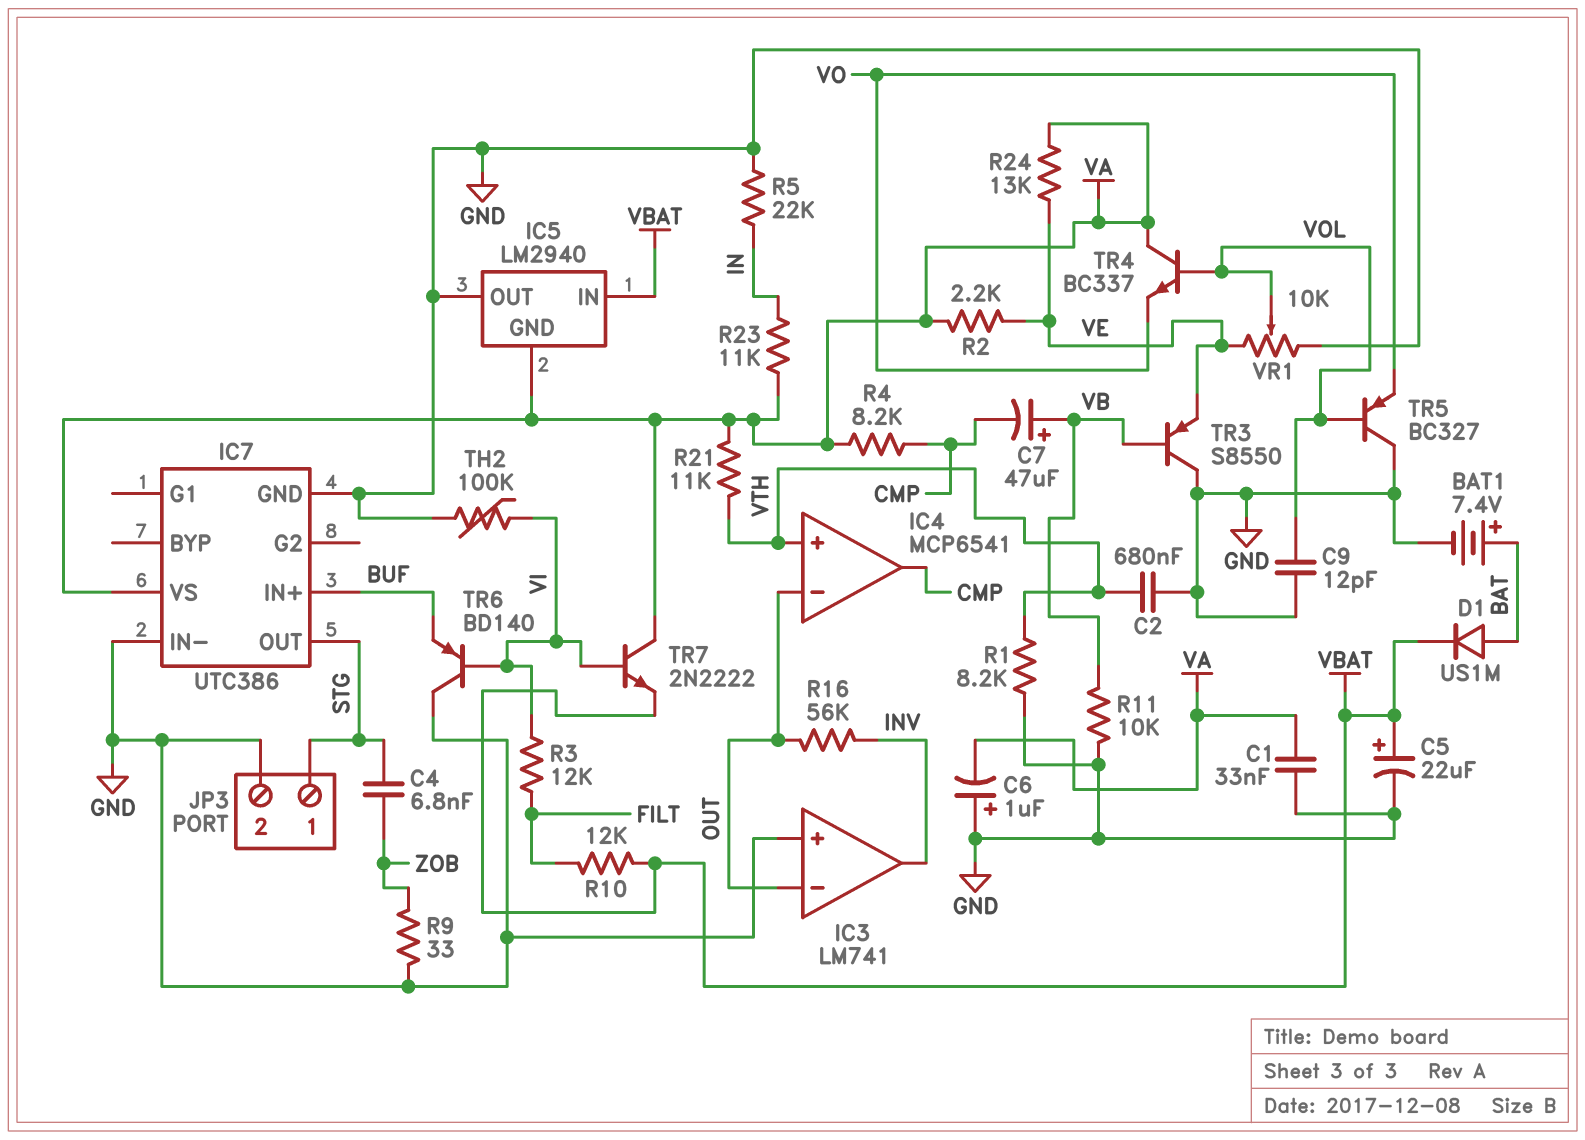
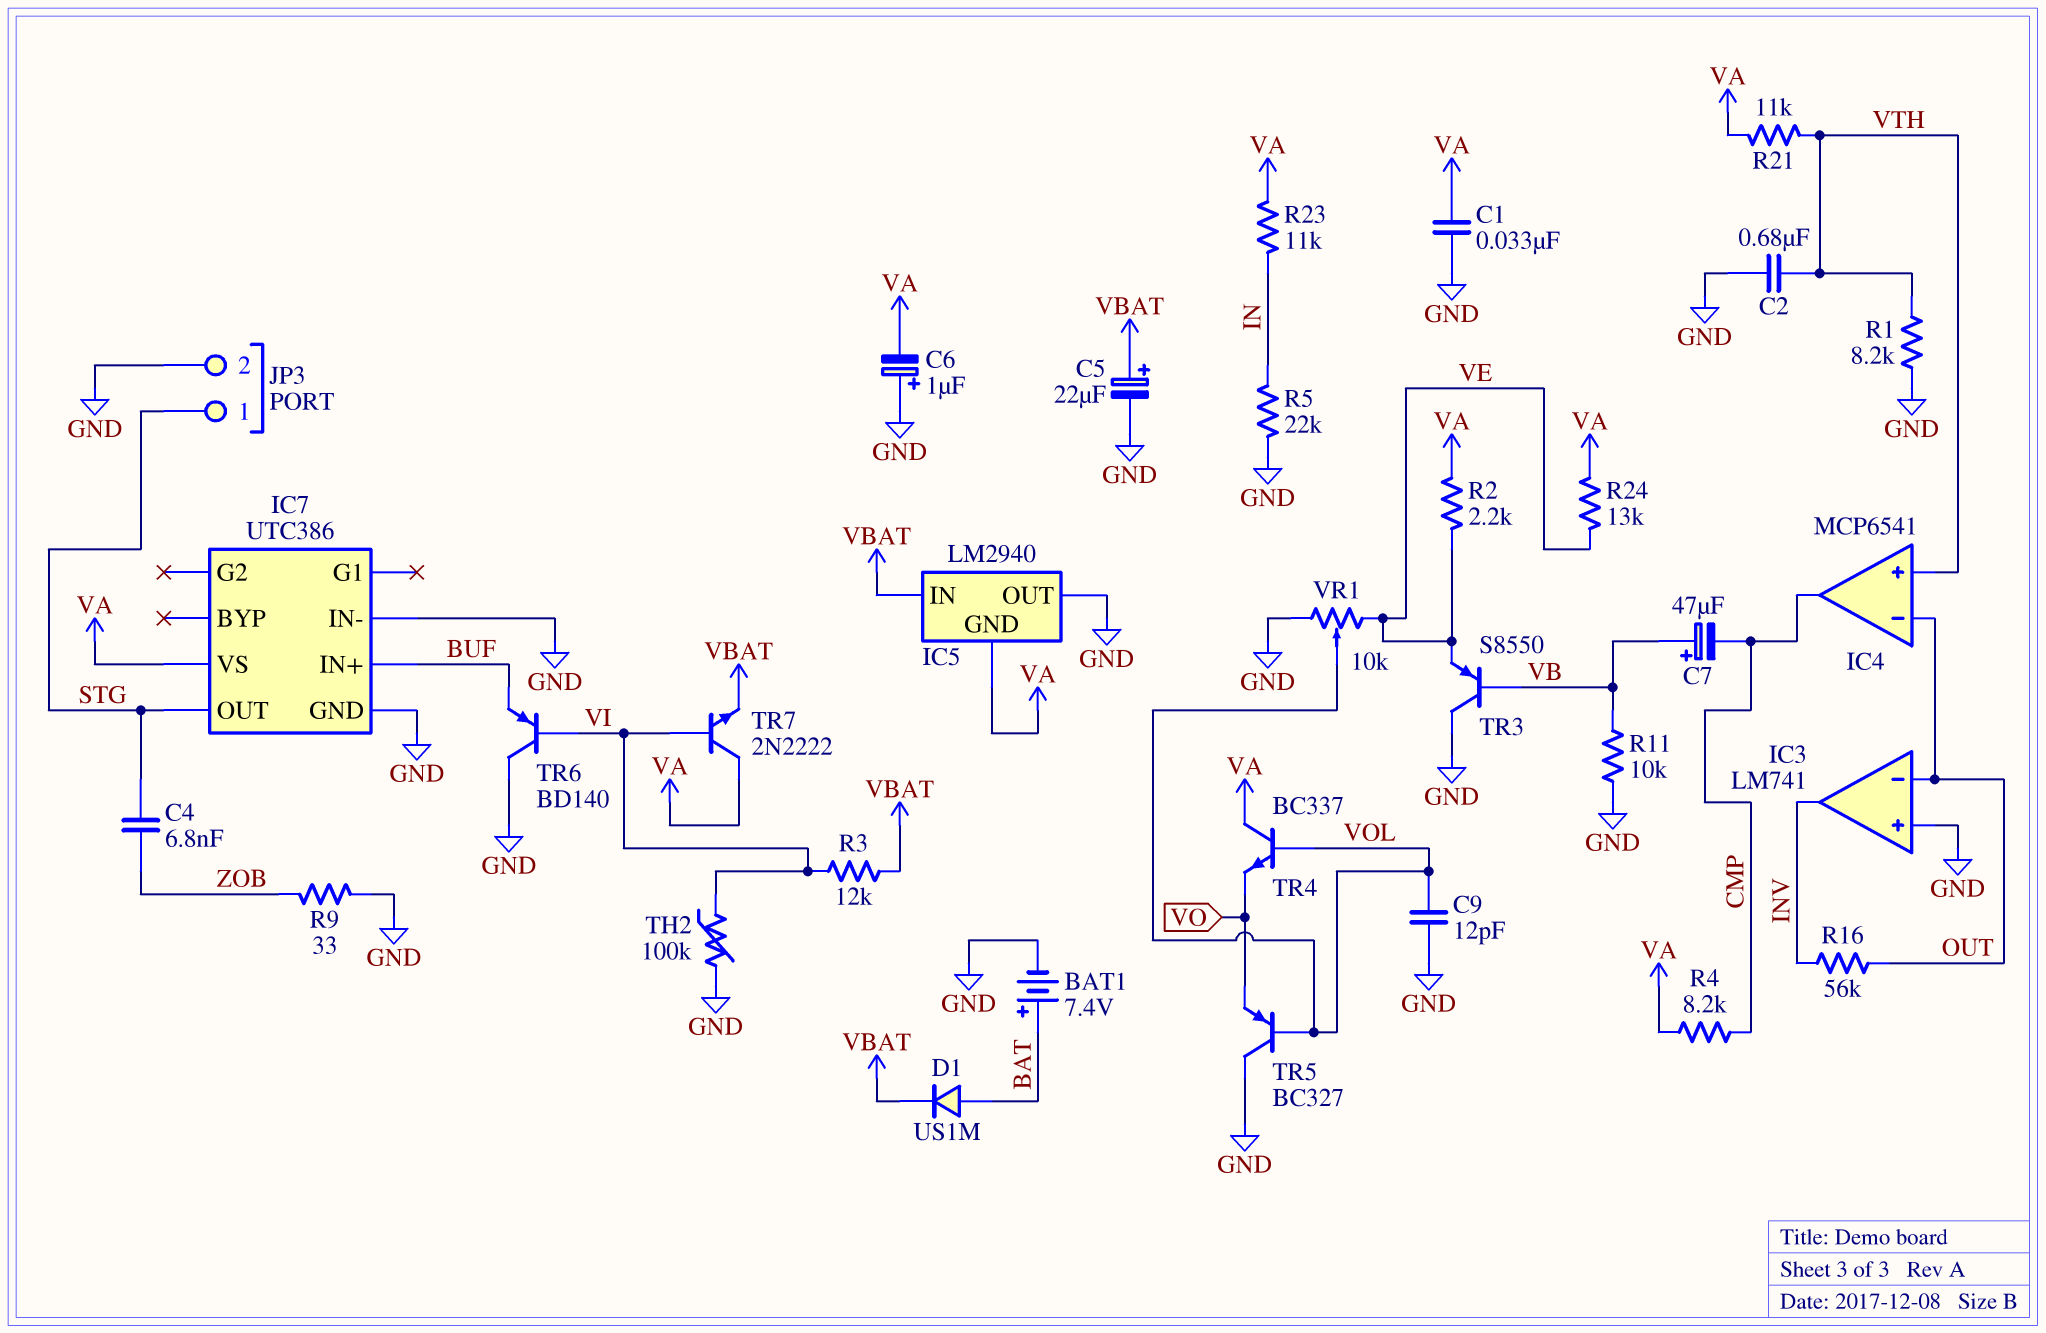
R3: 12k (FILT, VI) -> 12k (VBAT, VI)
R10: 12k (FILT, VBAT) -> none

